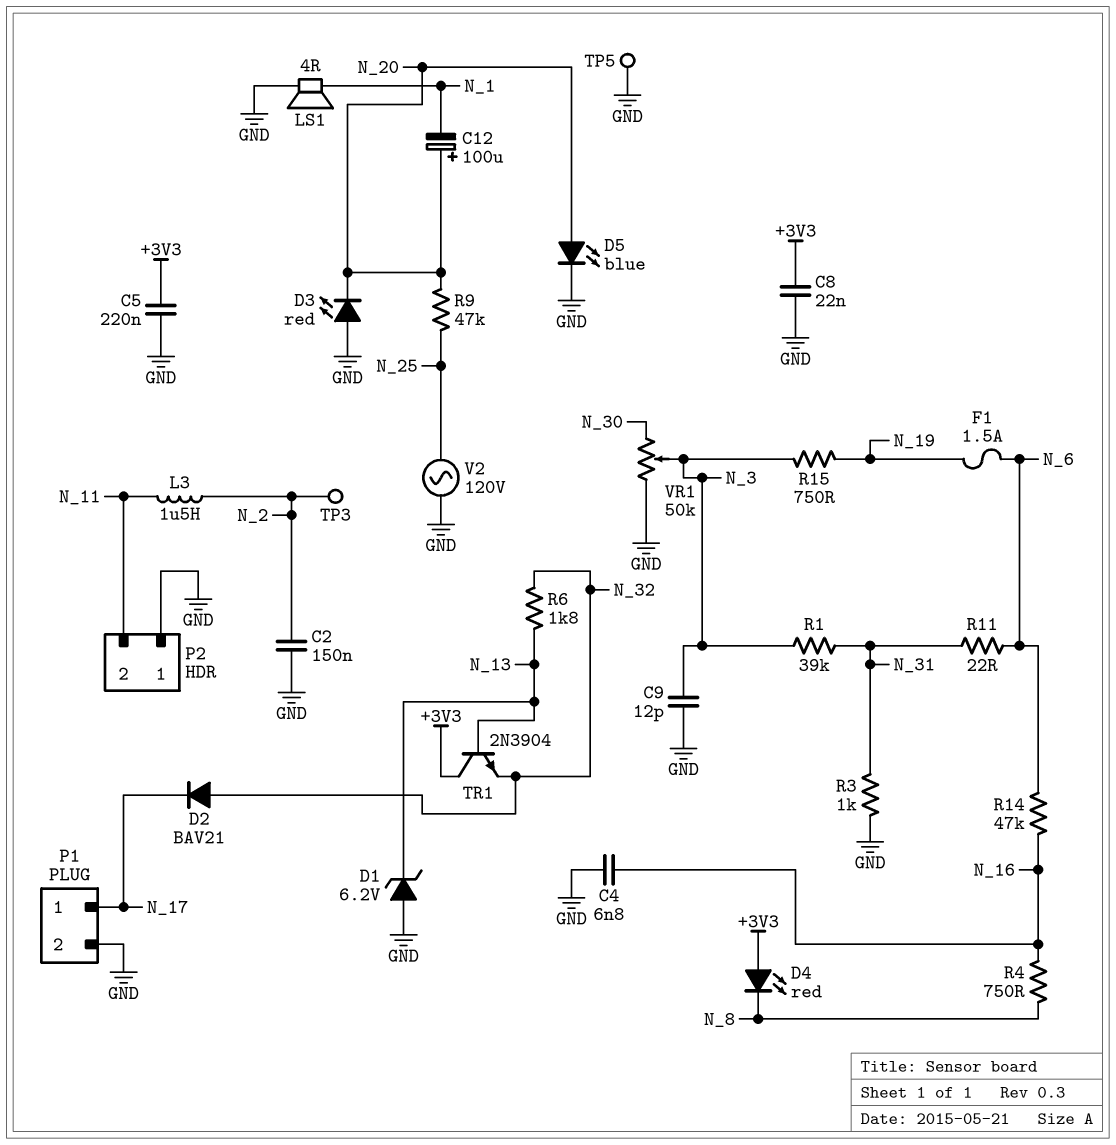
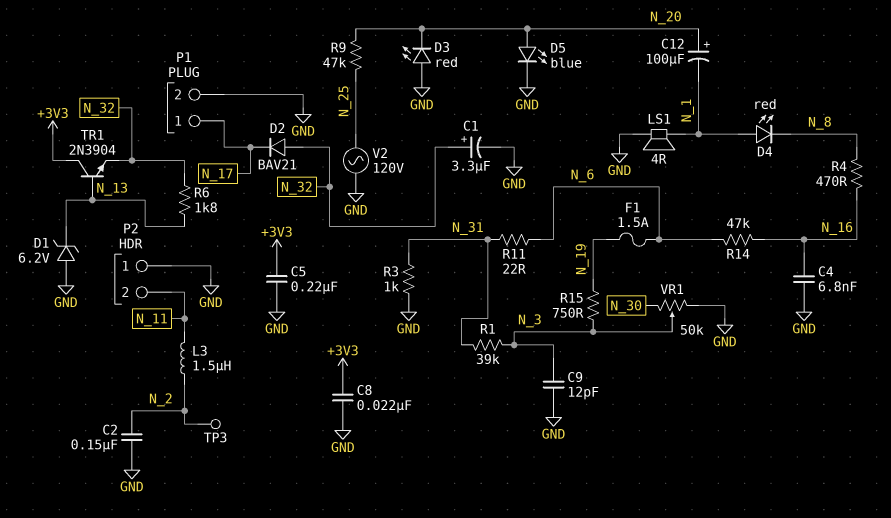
C1: none -> 3.3uF (plus N_32, minus GND)
D4: LED red (A +3V3, K N_8) -> LED red (A N_1, K N_8)
R4: 750 (N_8, N_16) -> 470 (N_8, N_16)
TP5: test point (GND) -> none

